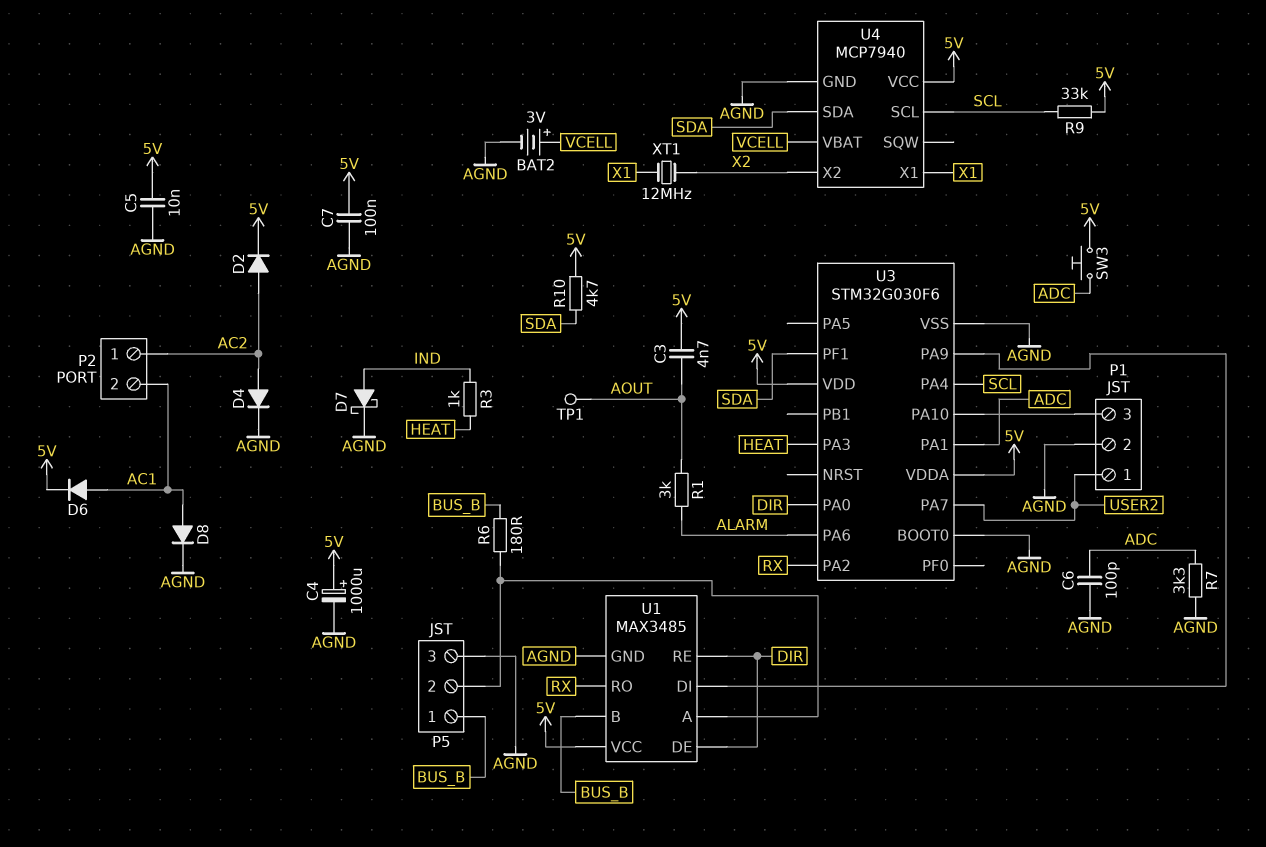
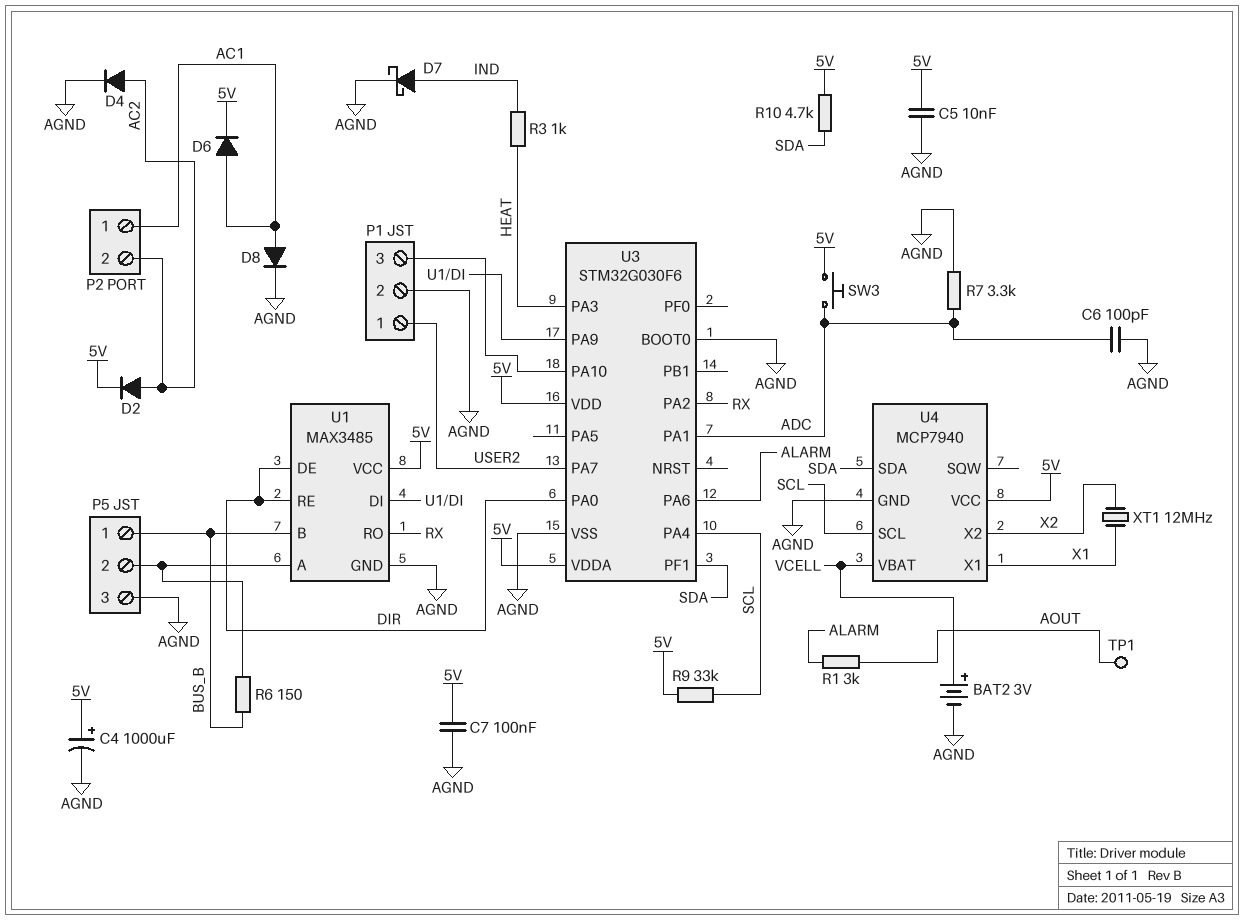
C3: 4.7nF (5V, AOUT) -> none
P2 pin 1: AC2 -> AC1
P2 pin 2: AC1 -> AC2
R6: 180 (BUS_B, P5/2) -> 150 (BUS_B, P5/2)

